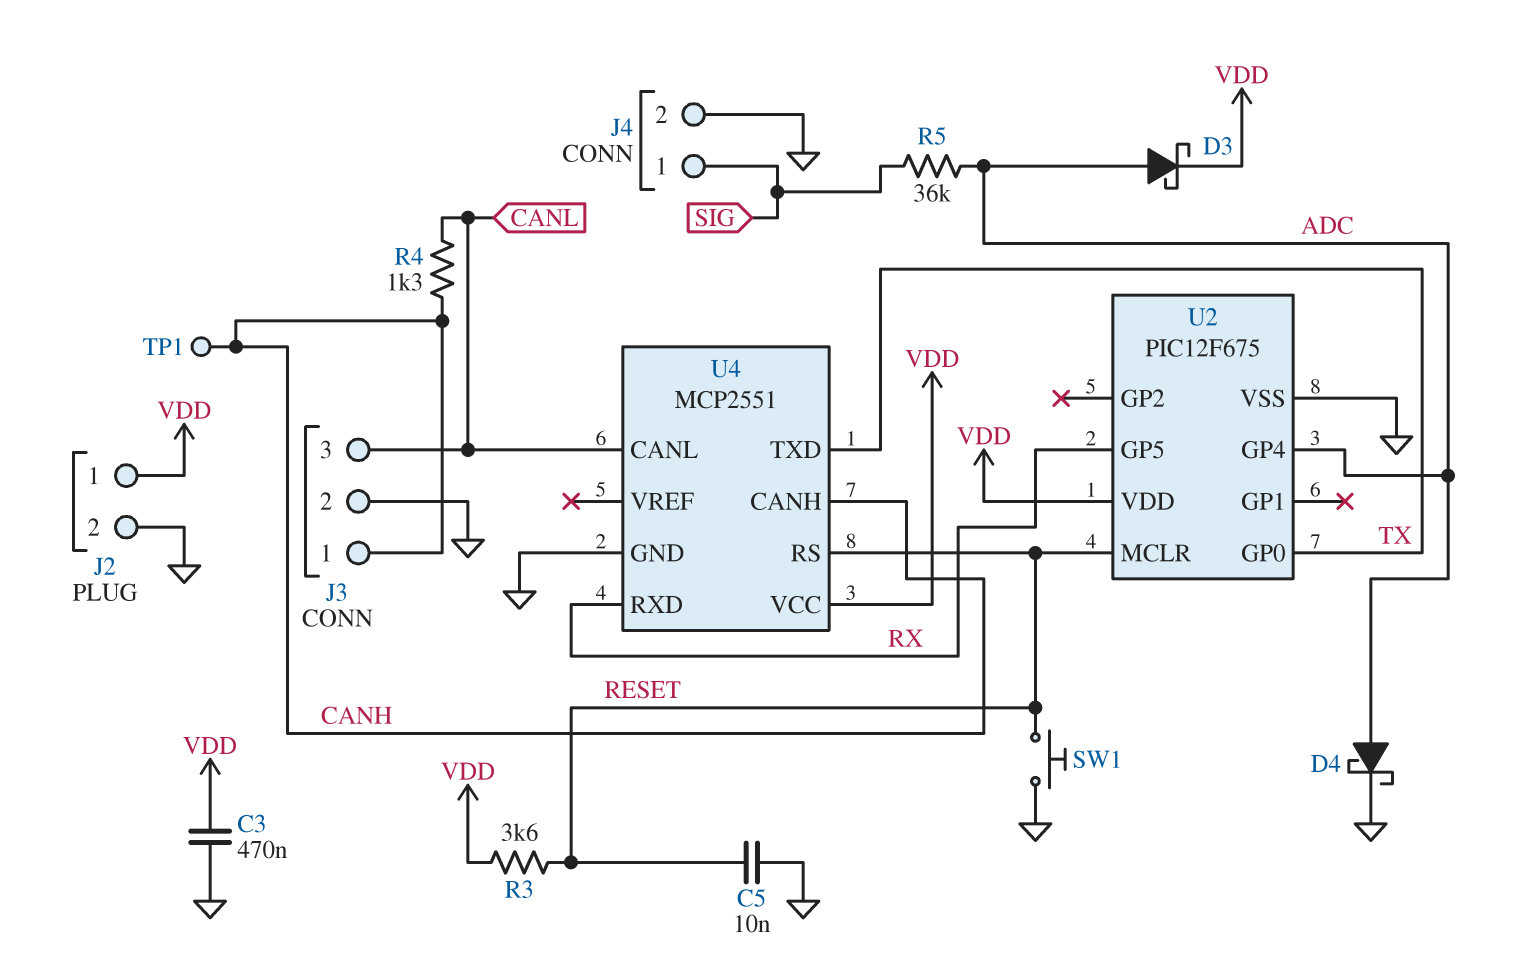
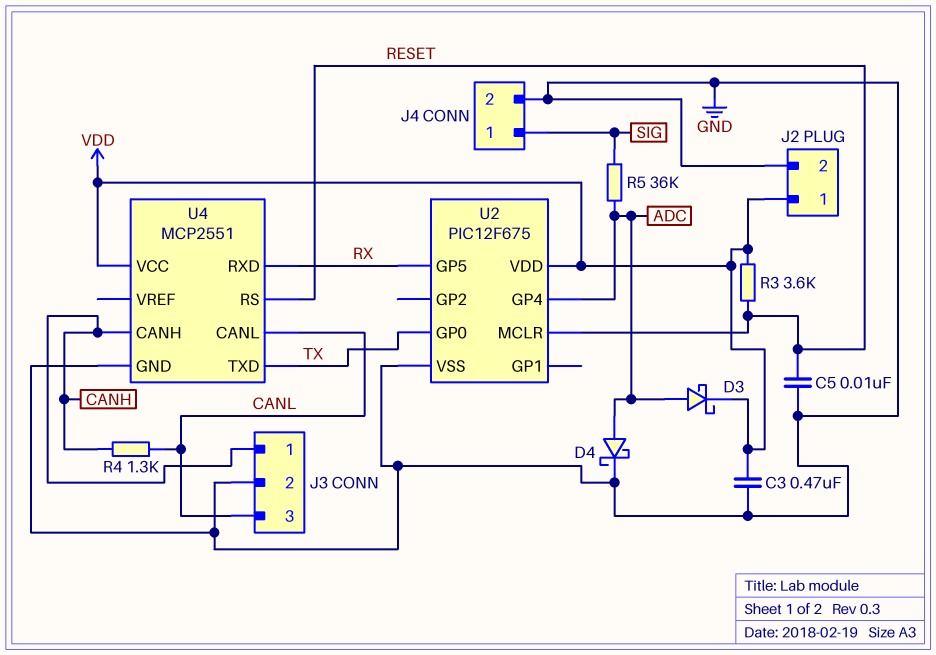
SW1: button (GND, RESET) -> none
TP1: test point (CANH) -> none

